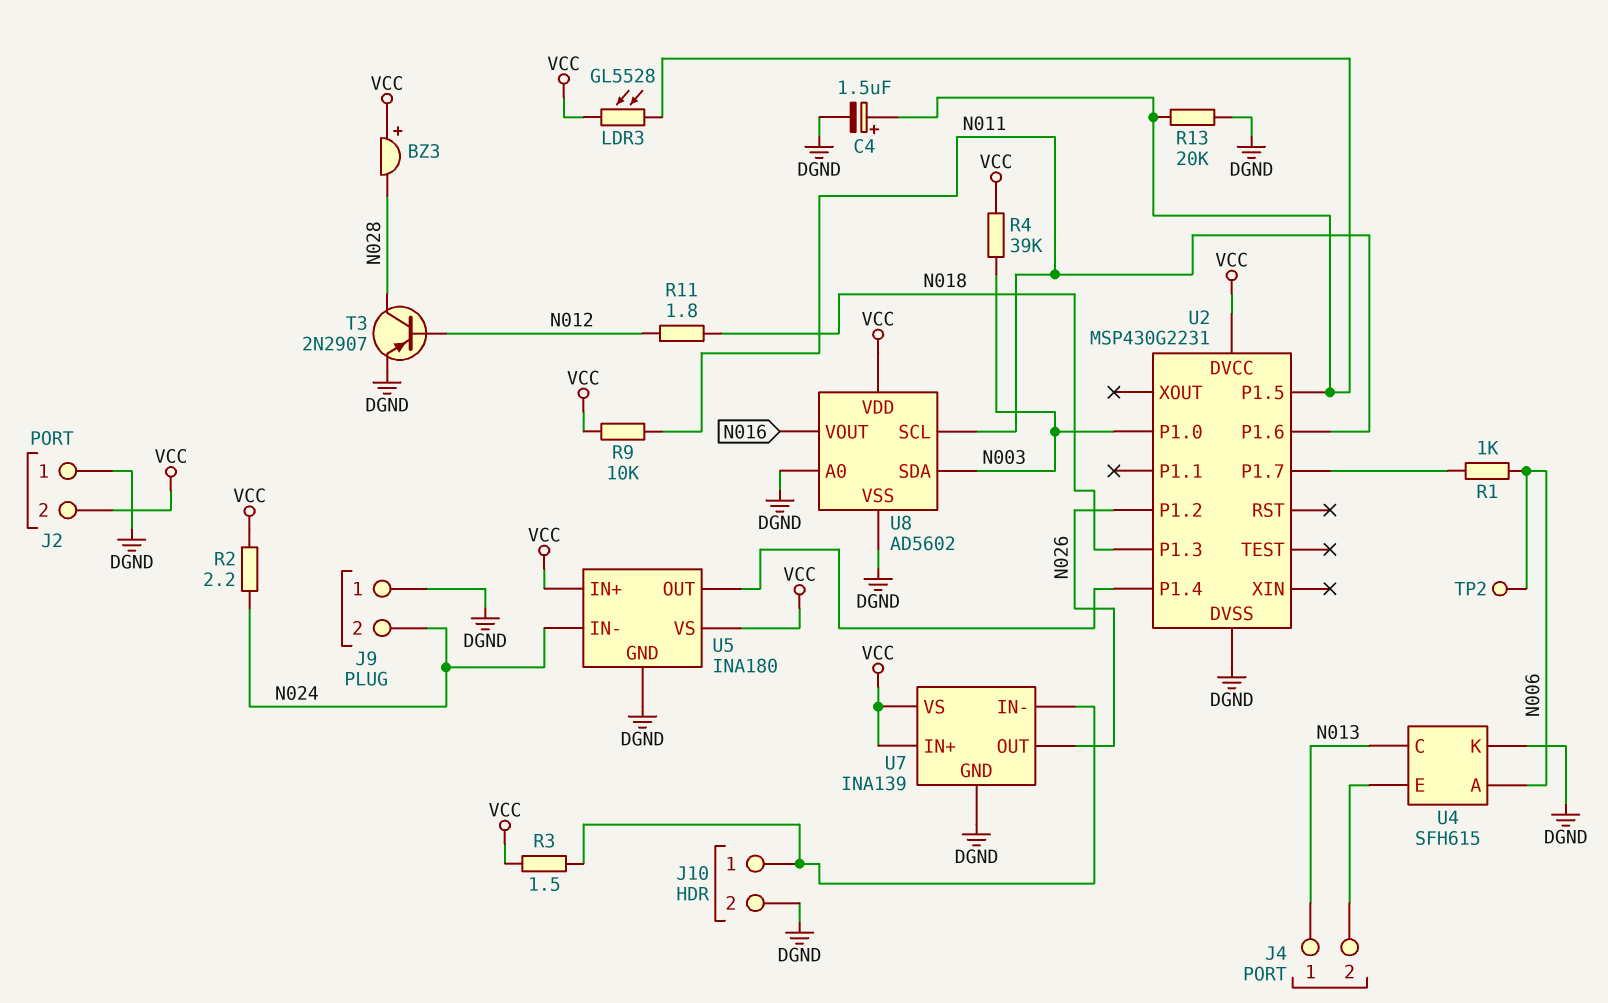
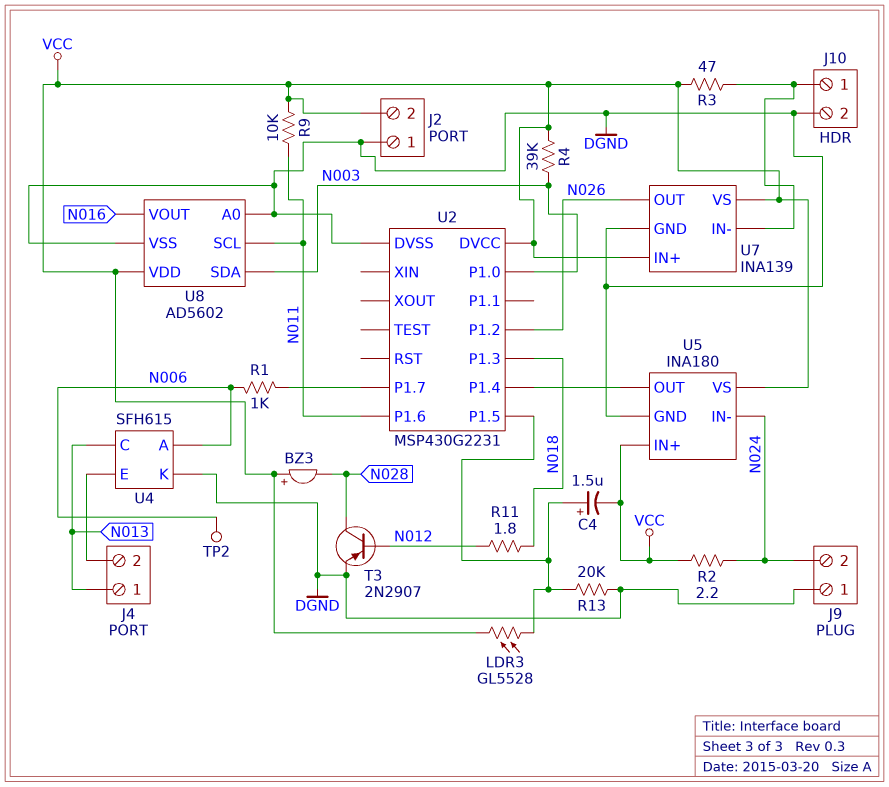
C4: 1.5uF (plus U2/P1.5, minus DGND) -> 1.5uF (plus U2/P1.5, minus VCC)
R3: 1.5 (J10/1, VCC) -> 47 (J10/1, VCC)

